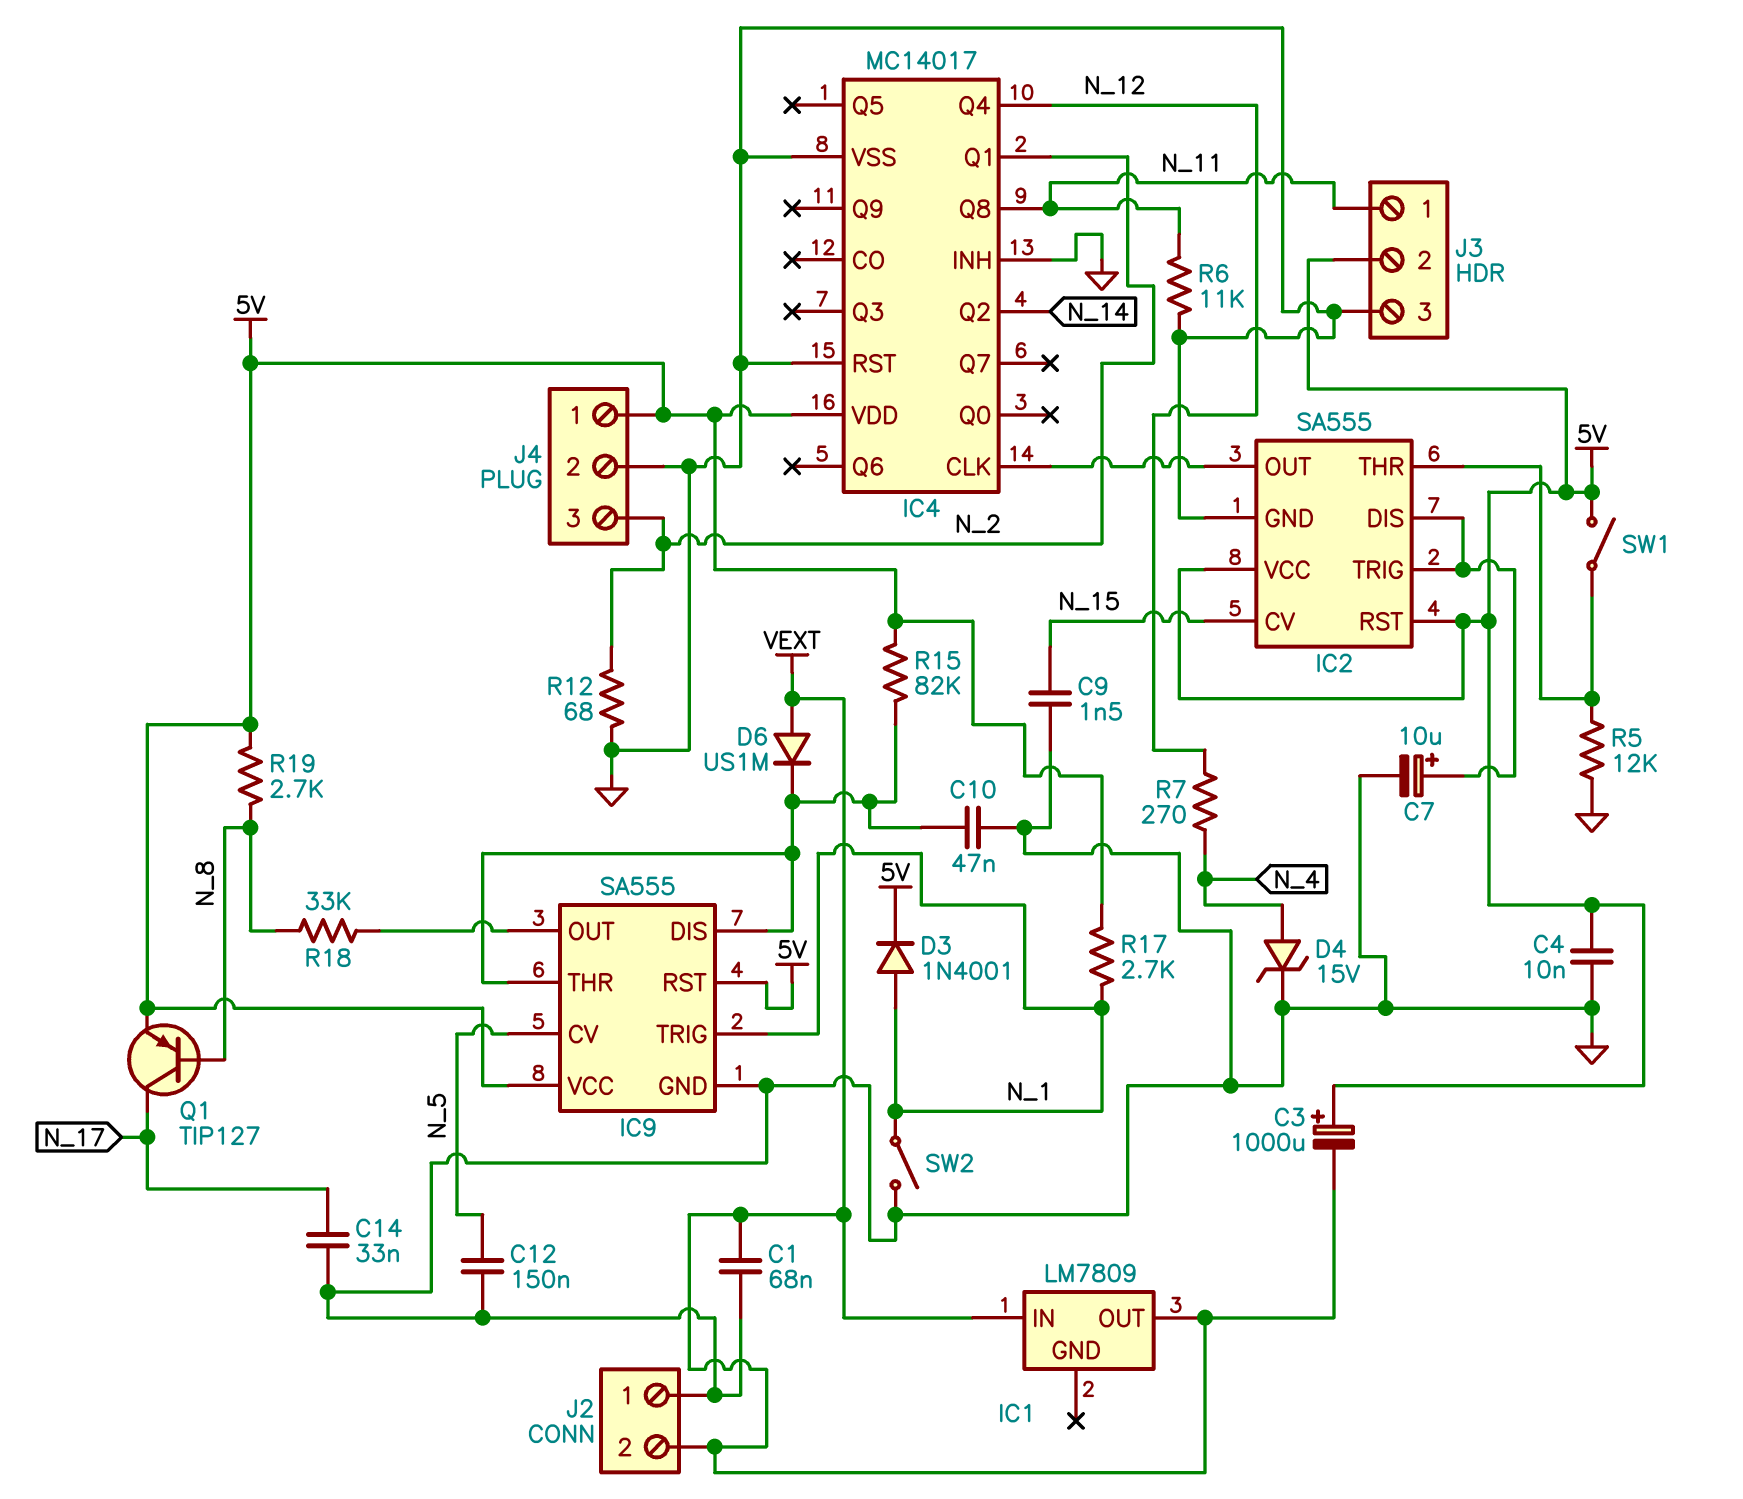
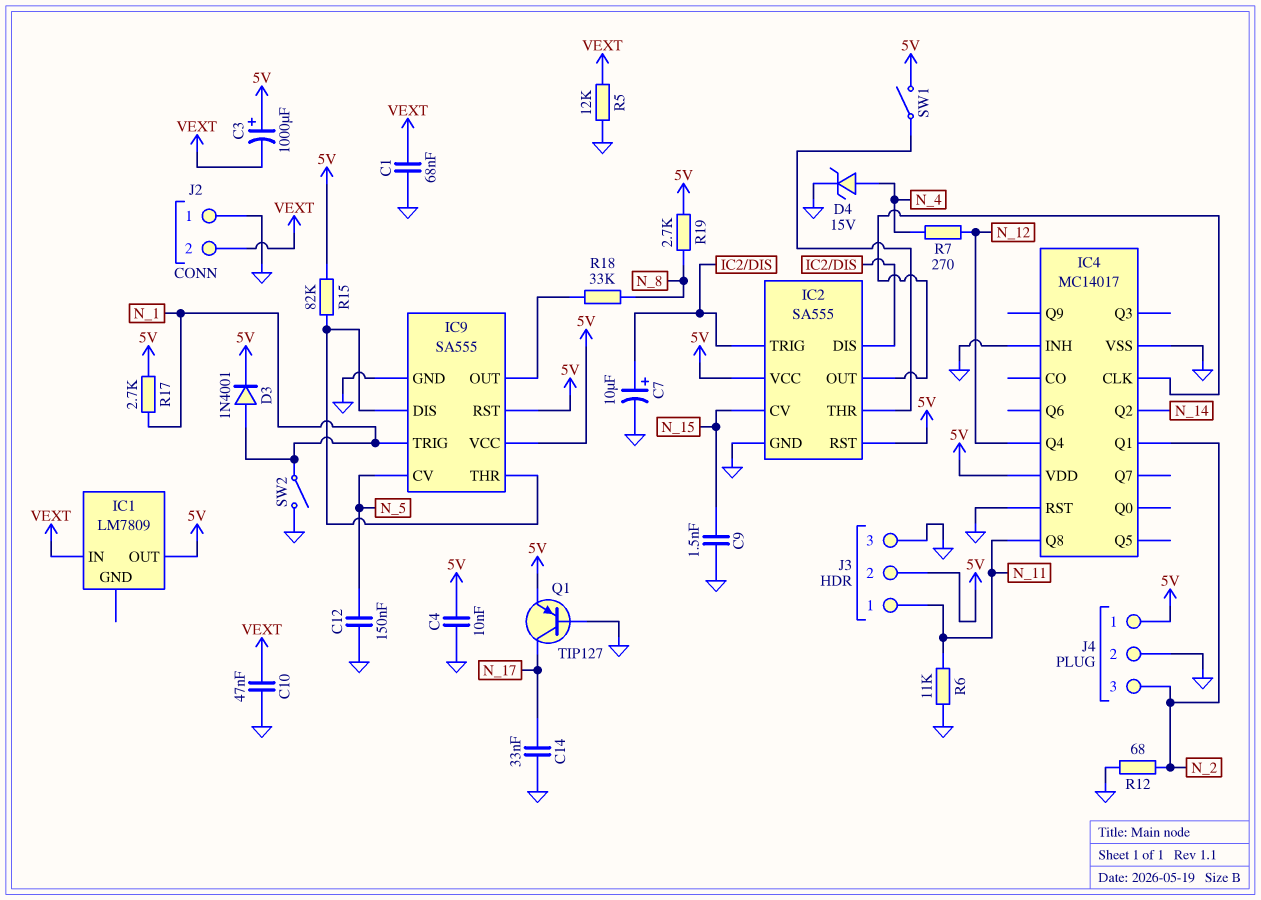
C10: 47nF (GND, IC9/DIS) -> 47nF (GND, VEXT)
D6: diode US1M (A VEXT, K IC9/DIS) -> none
IC1 pin OUT: VEXT -> 5V
Q1: PNP TIP127 (B N_8, C N_17, E 5V) -> PNP TIP127 (B GND, C N_17, E 5V)
R5: 12k (GND, IC2/THR) -> 12k (GND, VEXT)

